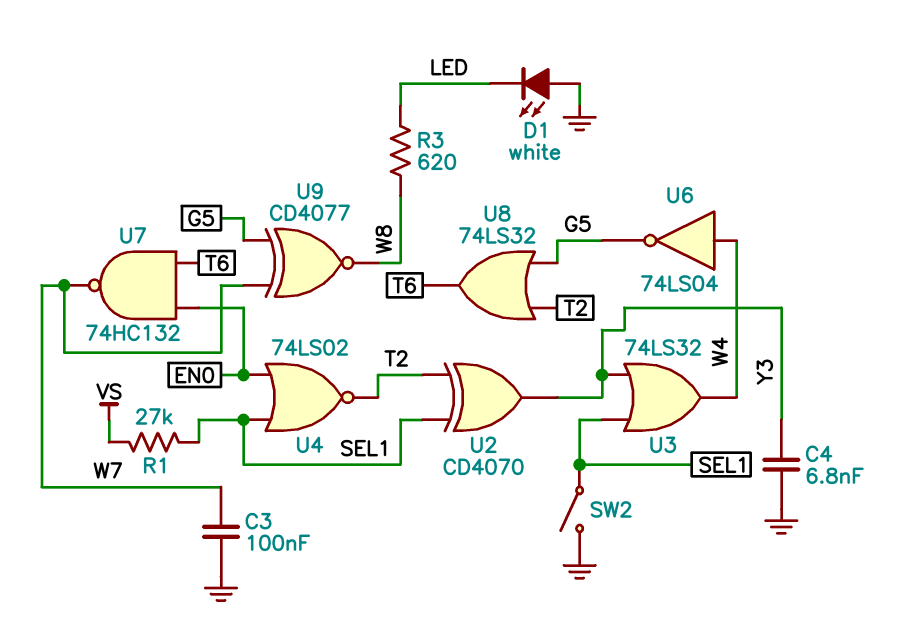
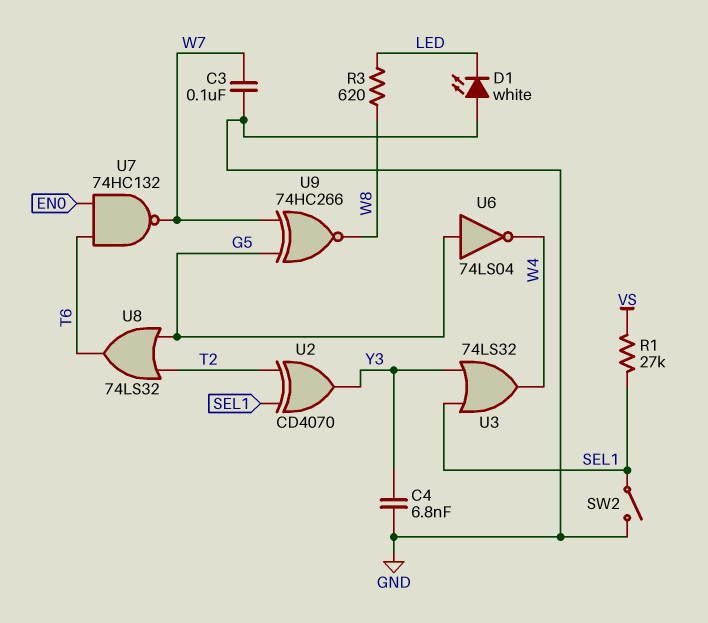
U4: NOR 74LS02 (in EN0, in SEL1, out T2) -> none
U6: NOT 74LS04 (in W4, out G5) -> NOT 74LS04 (in G5, out W4)
U9: XNOR CD4077 (in G5, in W7, out W8) -> XNOR 74HC266 (in G5, in W7, out W8)

